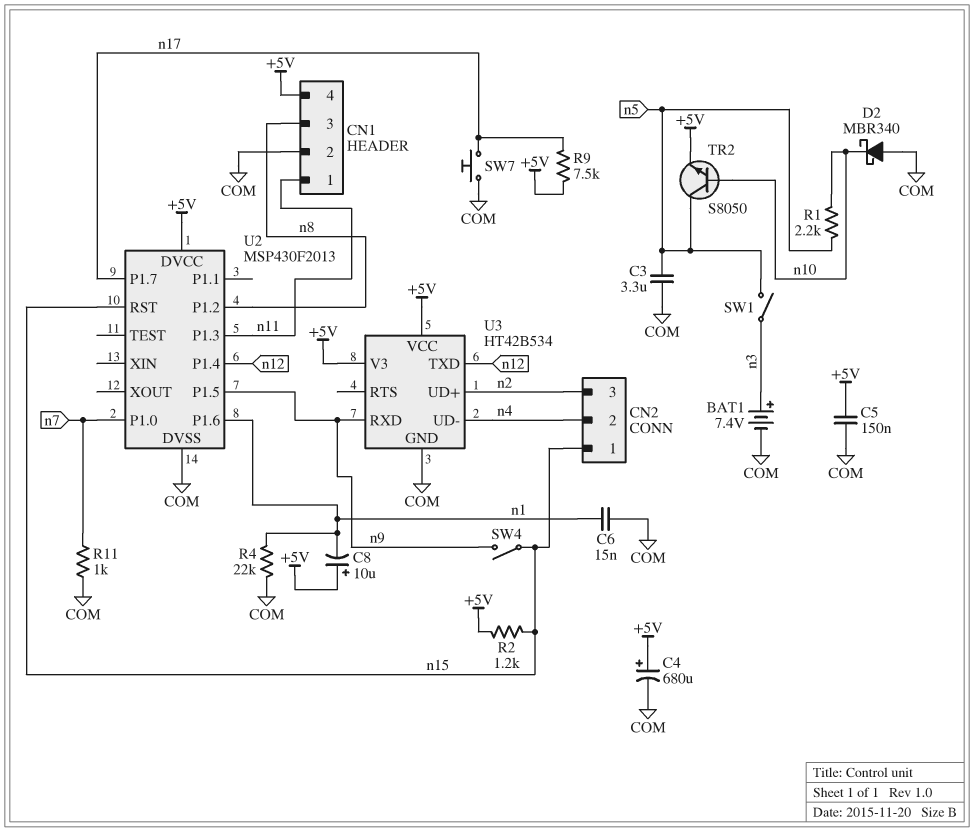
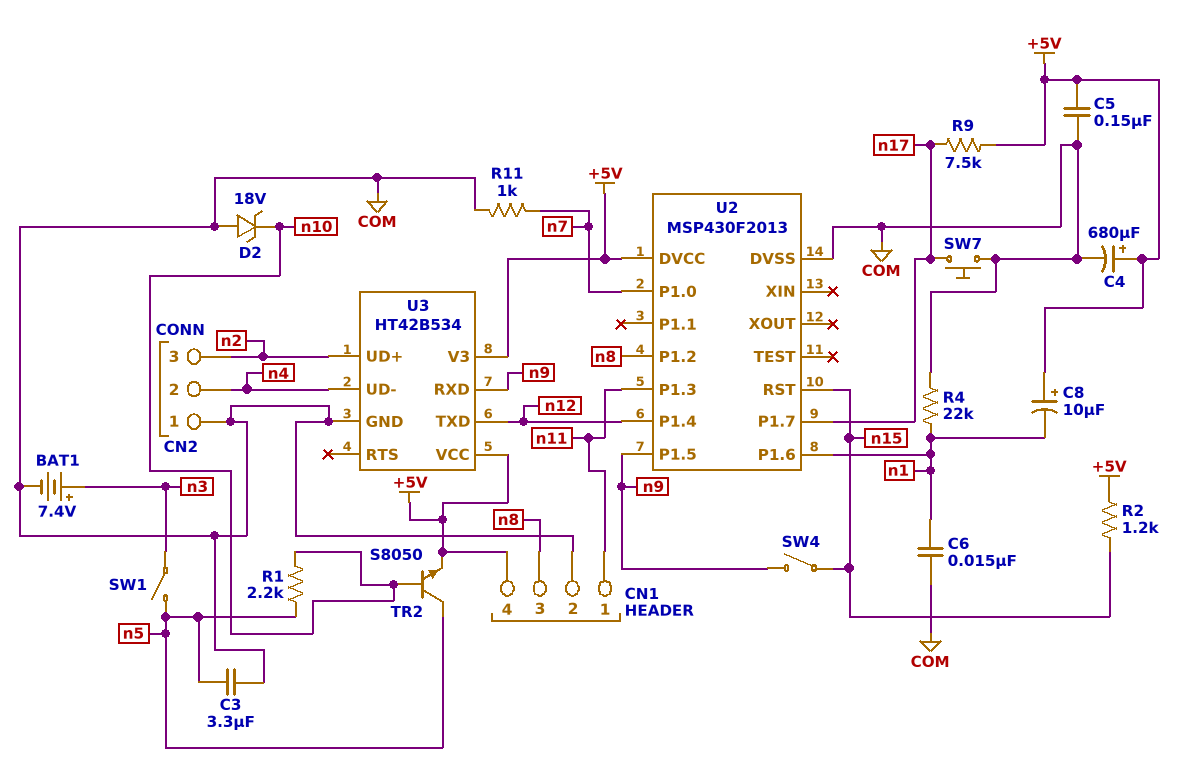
CN2 pin 1: n15 -> COM
D2: schottky MBR340 (A COM, K n10) -> zener 18V (A COM, K n10)

